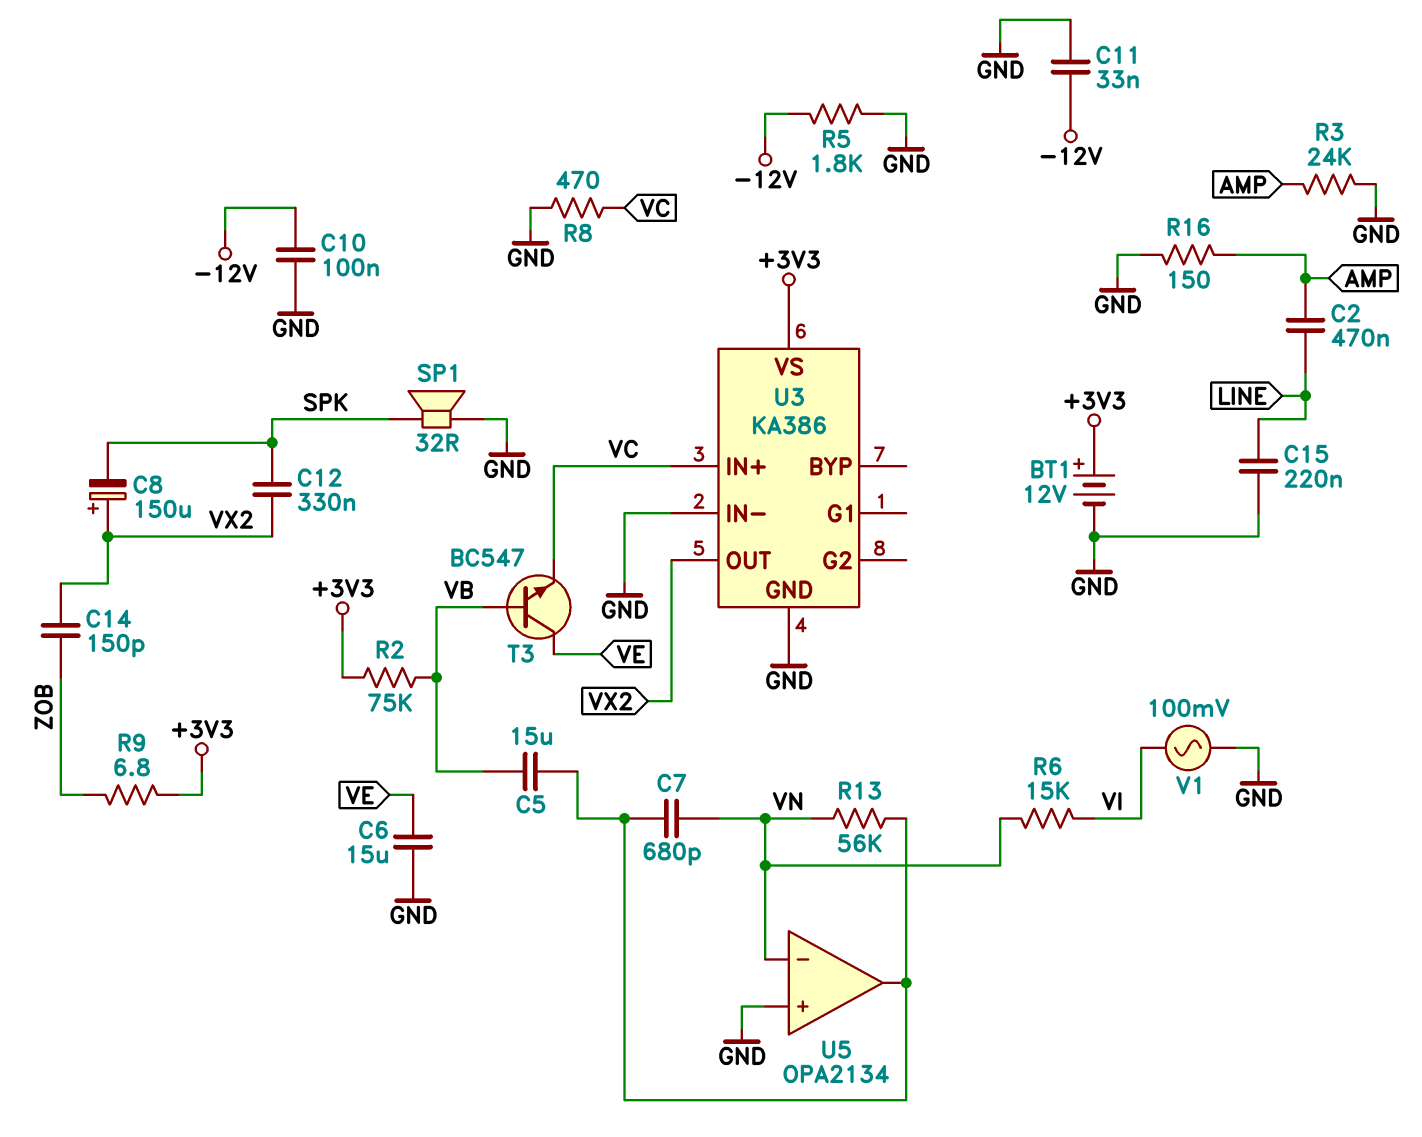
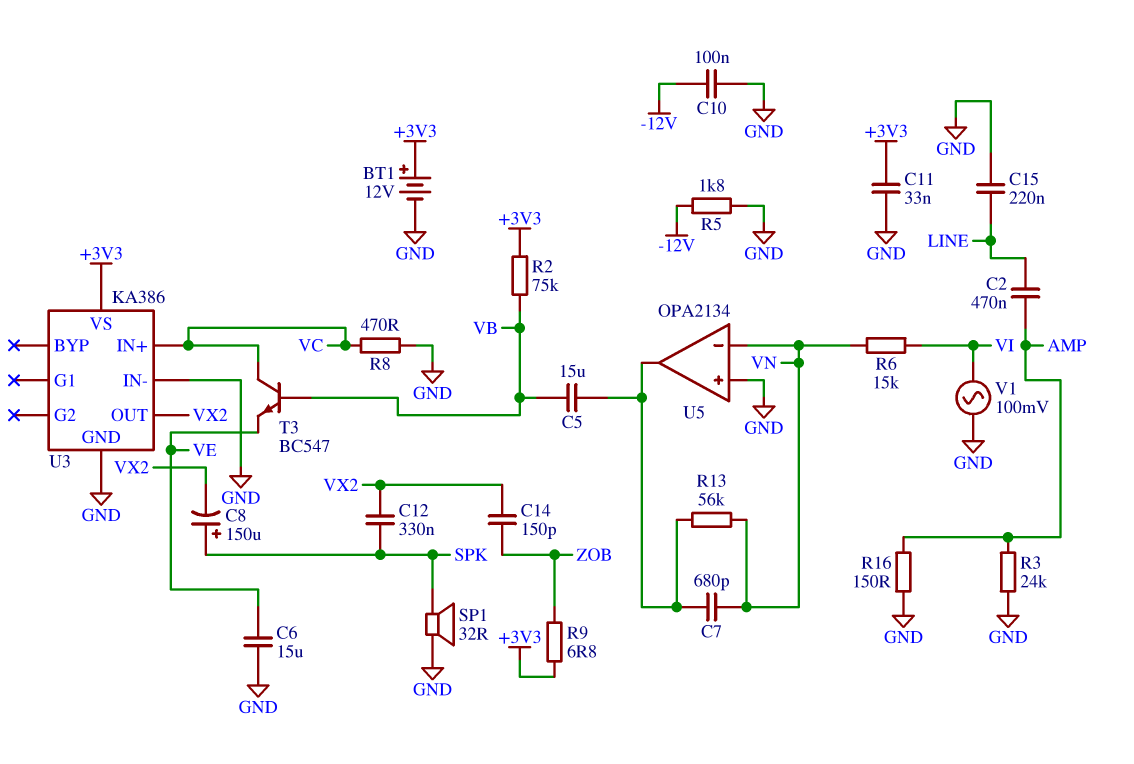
C8: 150uF (plus VX2, minus SPK) -> 150uF (plus SPK, minus VX2)
C11: 33nF (-12V, GND) -> 33nF (+3V3, GND)
T3: NPN BC547 (B VB, C VE, E VC) -> NPN BC547 (B VB, C VC, E VE)

